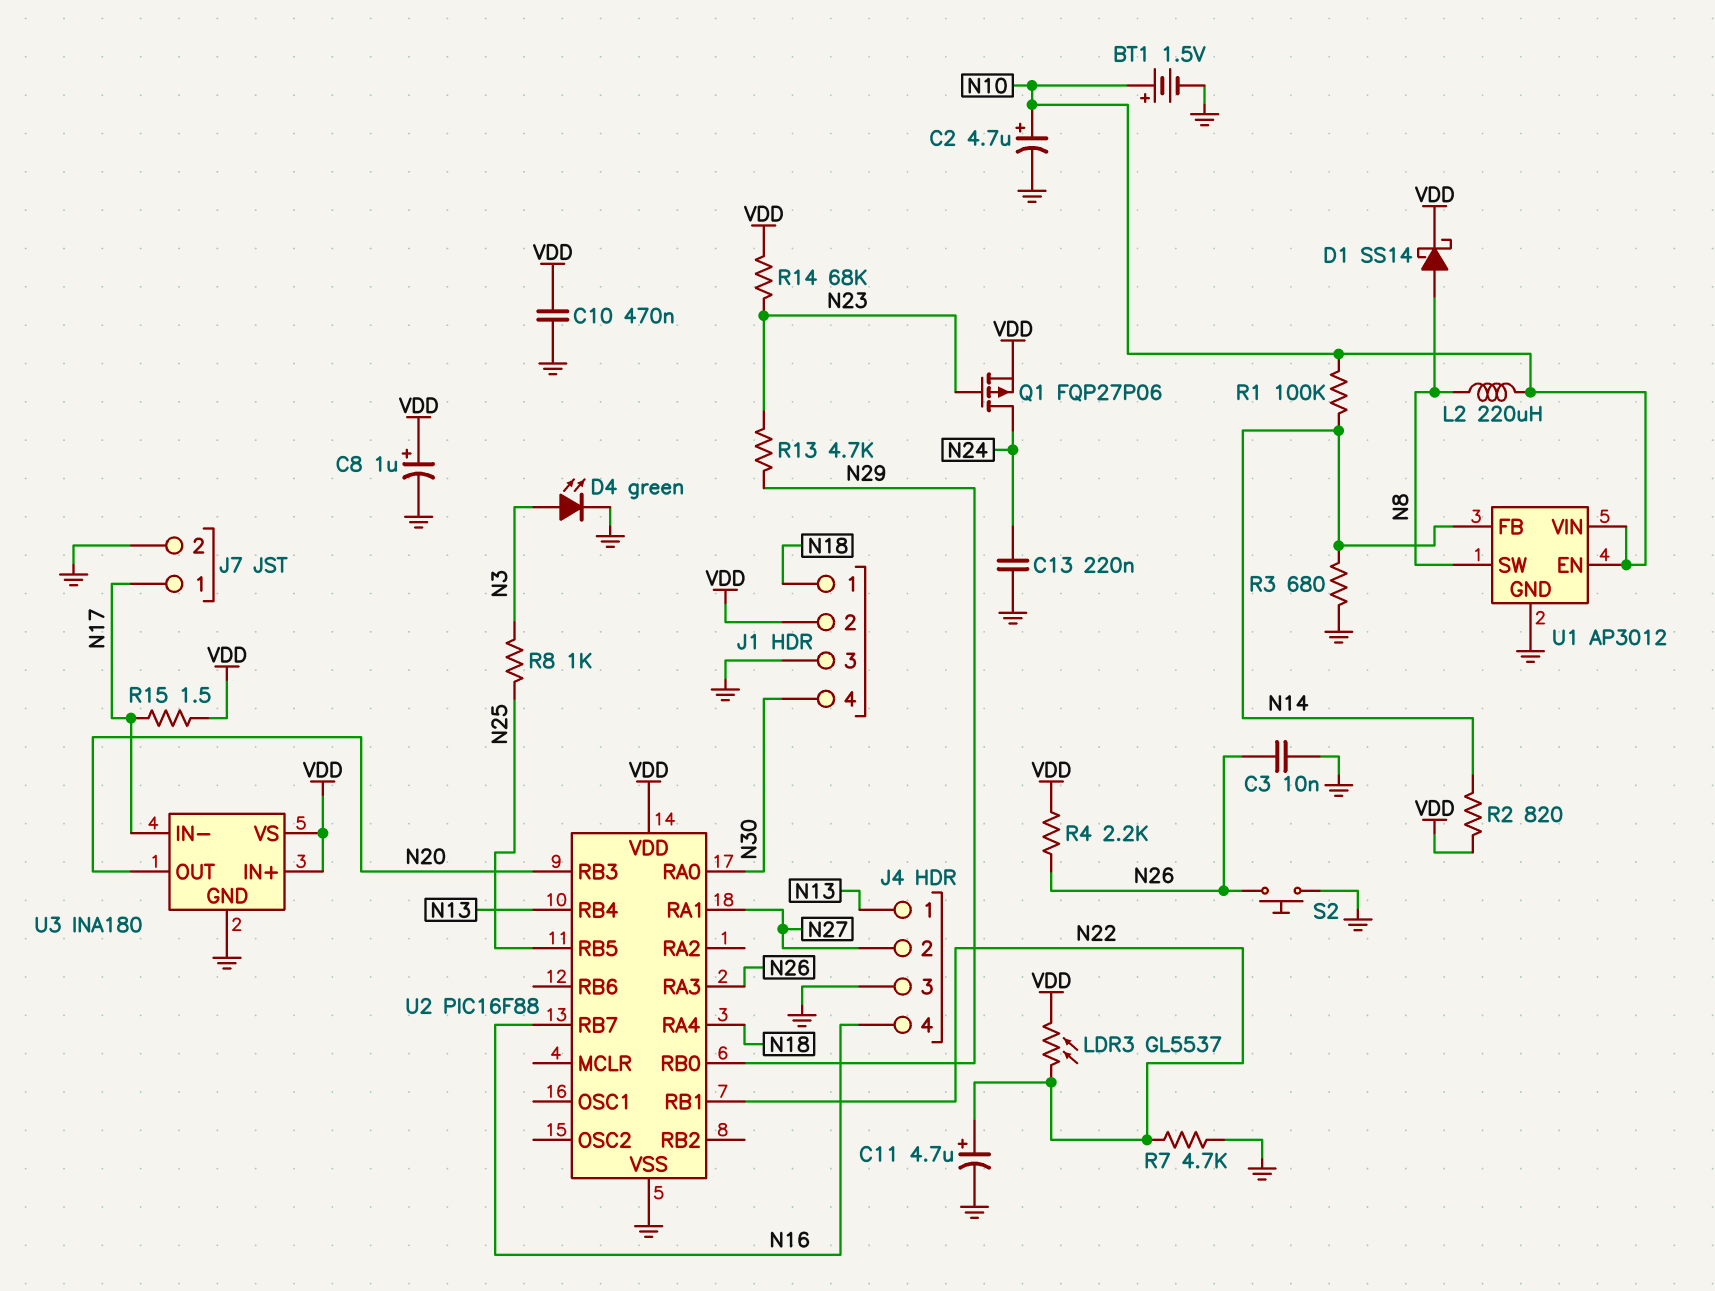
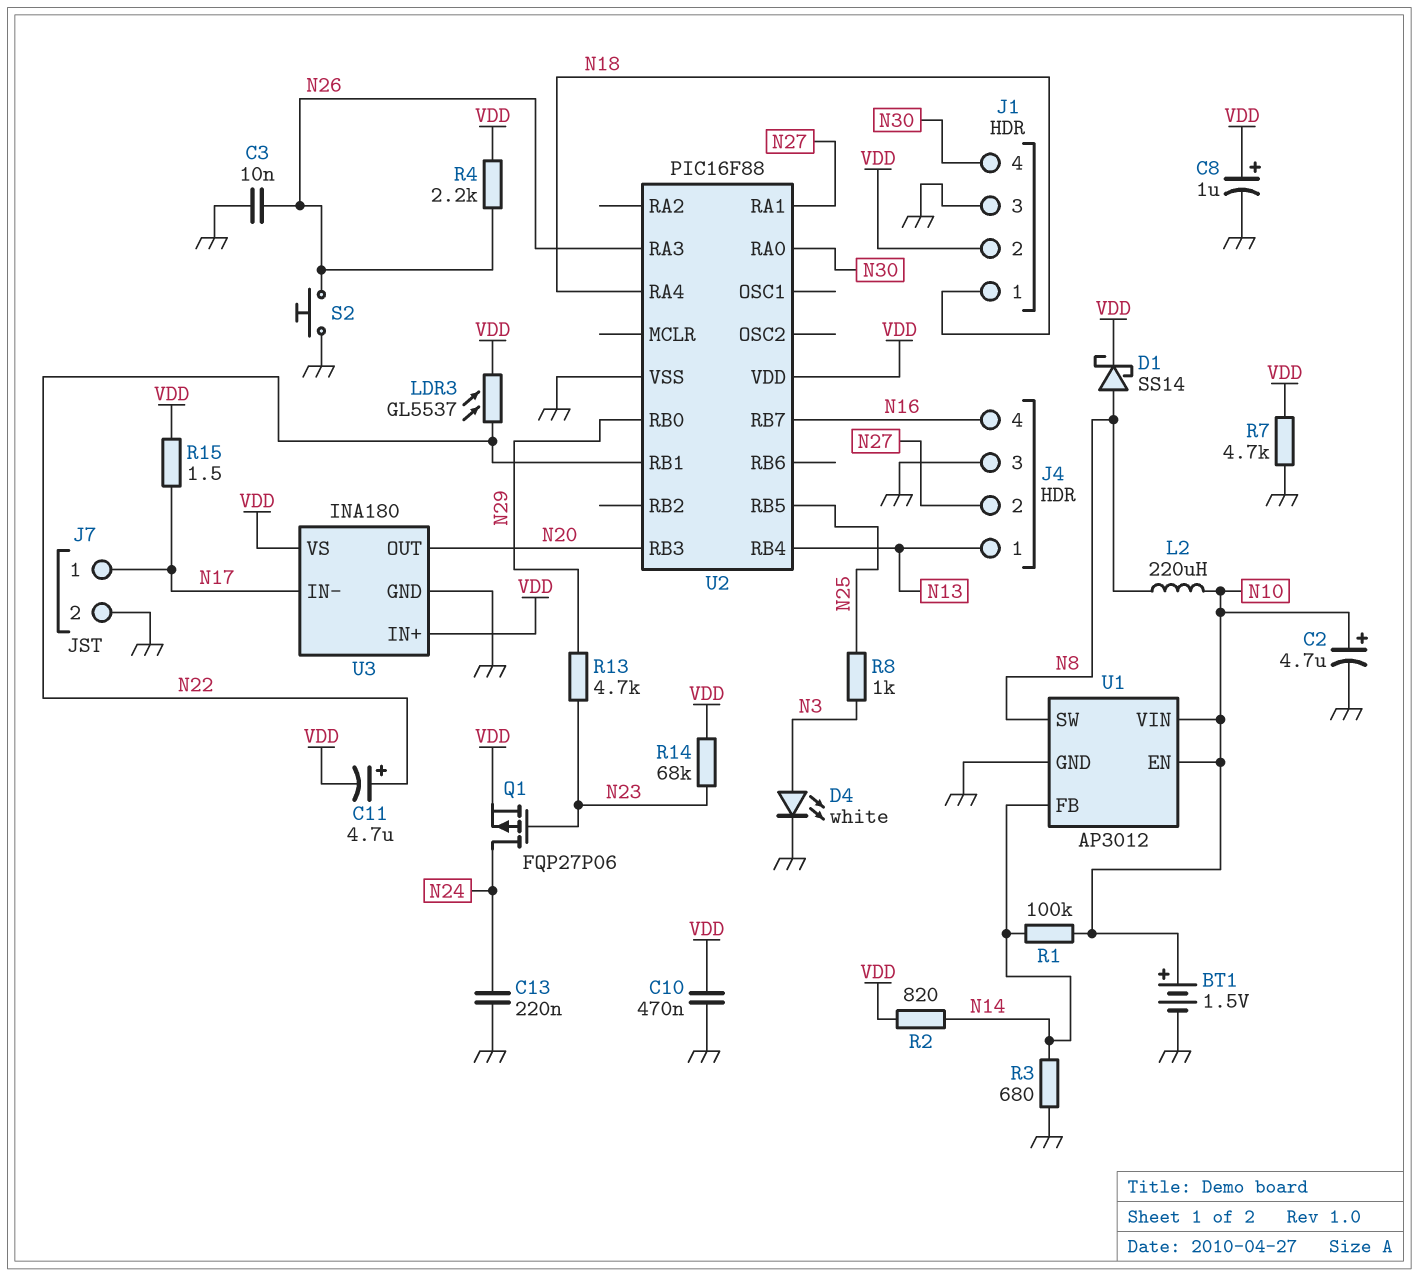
C11: 4.7uF (plus N22, minus GND) -> 4.7uF (plus N22, minus VDD)
D4: LED green (A N3, K GND) -> LED white (A N3, K GND)
R7: 4.7k (GND, N22) -> 4.7k (GND, VDD)

